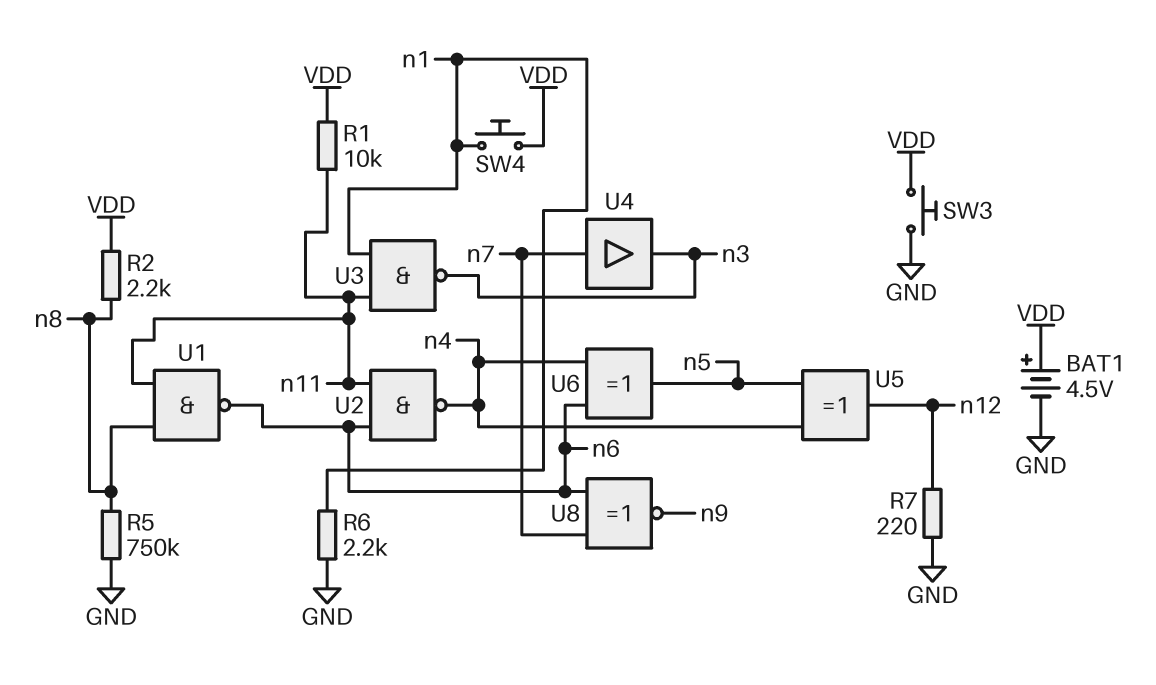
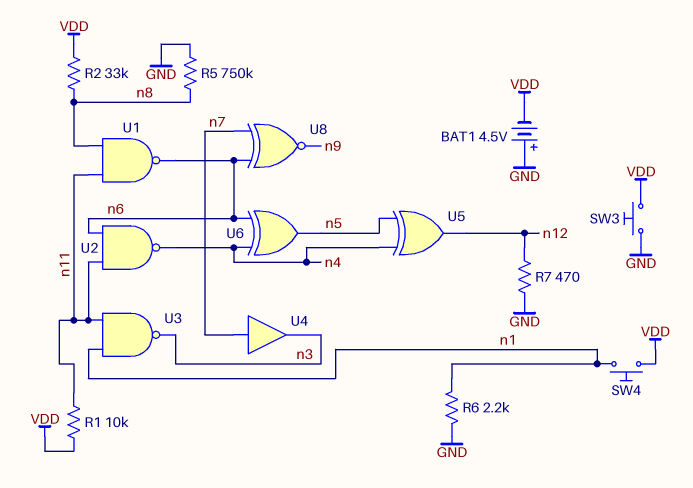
BAT1: 4.5V (plus VDD, minus GND) -> 4.5V (plus GND, minus VDD)
R2: 2.2k (VDD, n8) -> 33k (VDD, n8)
R7: 220 (GND, n12) -> 470 (GND, n12)

